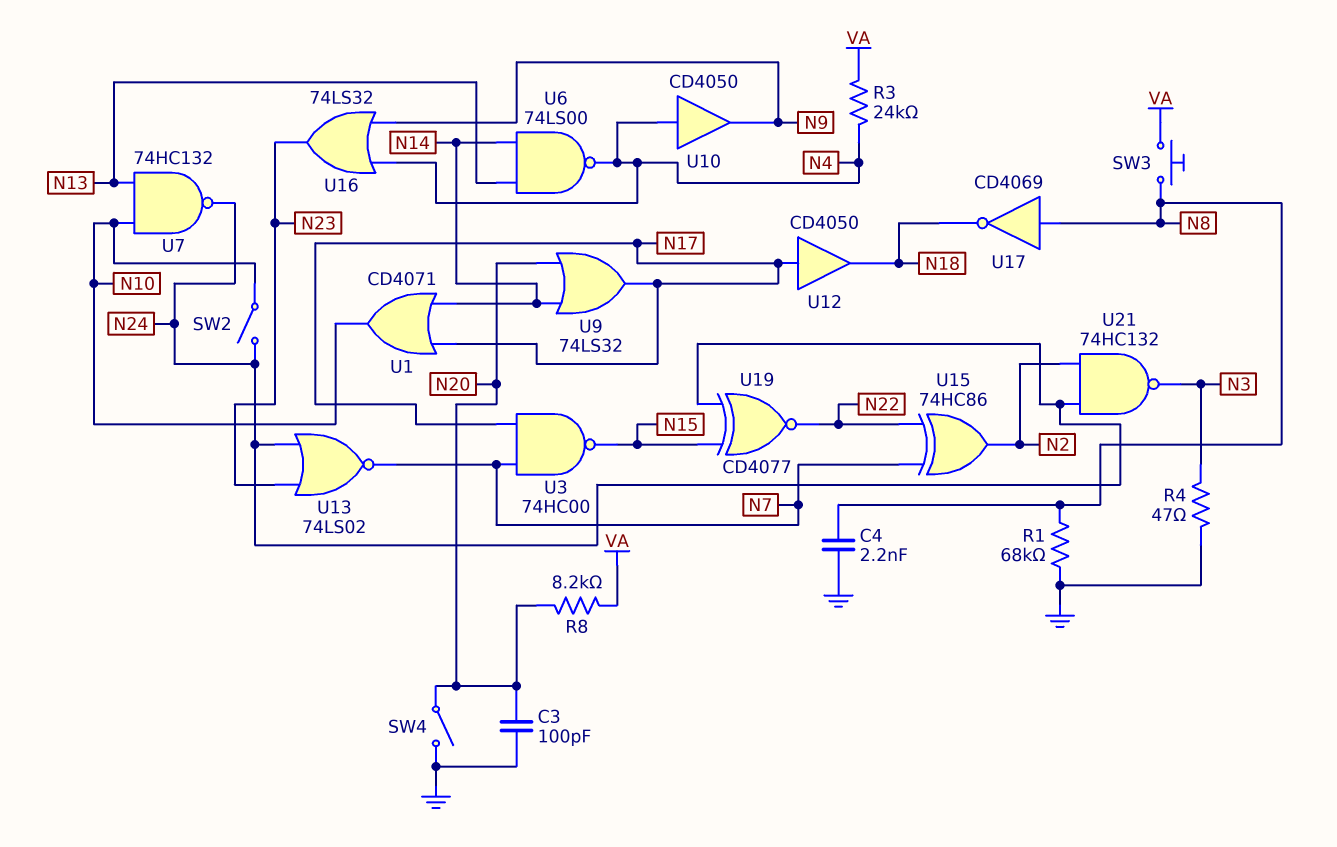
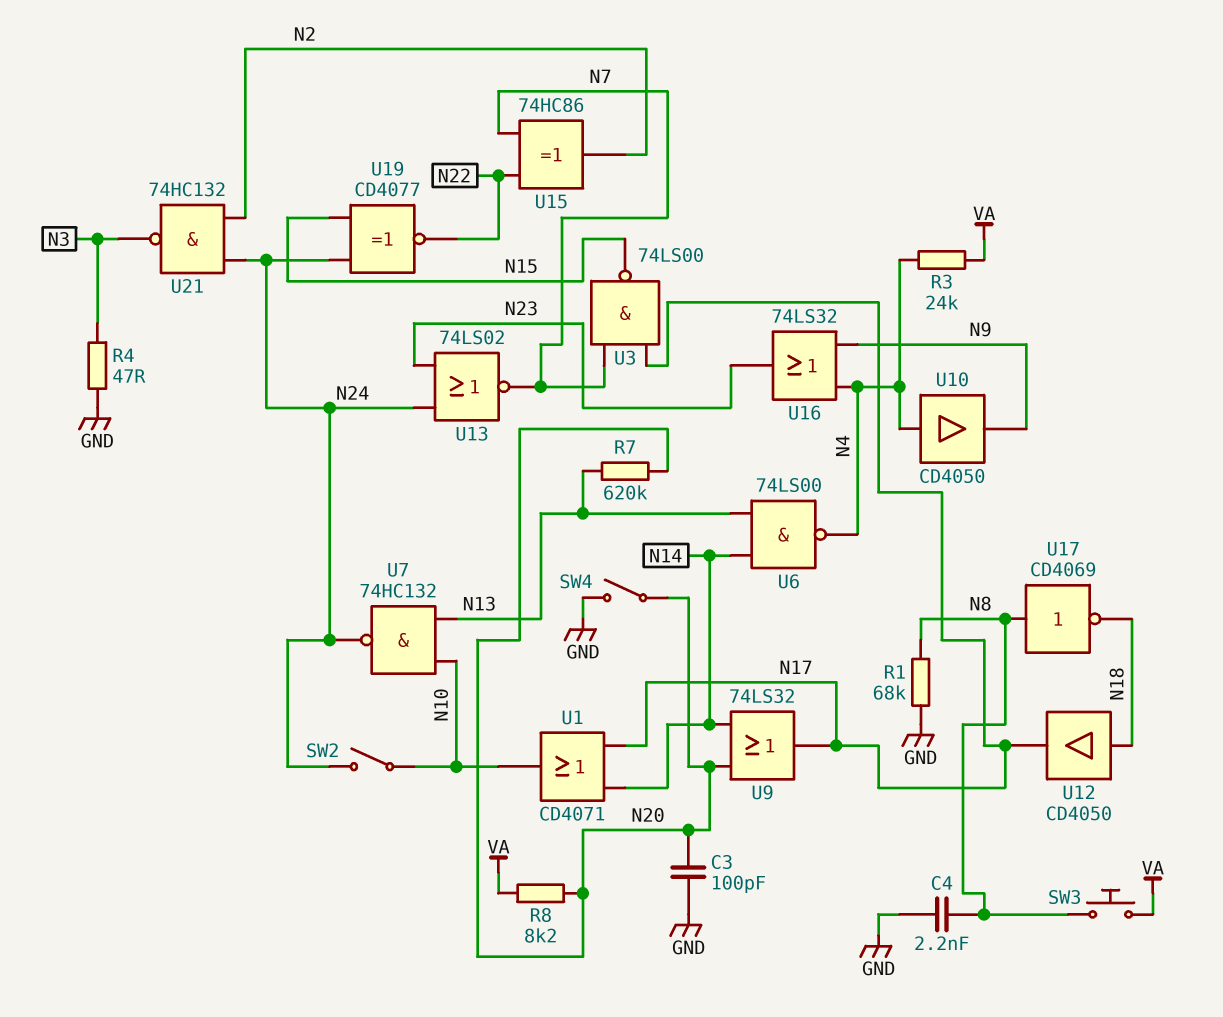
R7: none -> 620k (N13, N20)
U3: NAND 74HC00 (in N7, in N17, out N15) -> NAND 74LS00 (in N7, in N17, out N15)
U12: buffer CD4050 (in N17, out N18) -> buffer CD4050 (in N18, out N17)

